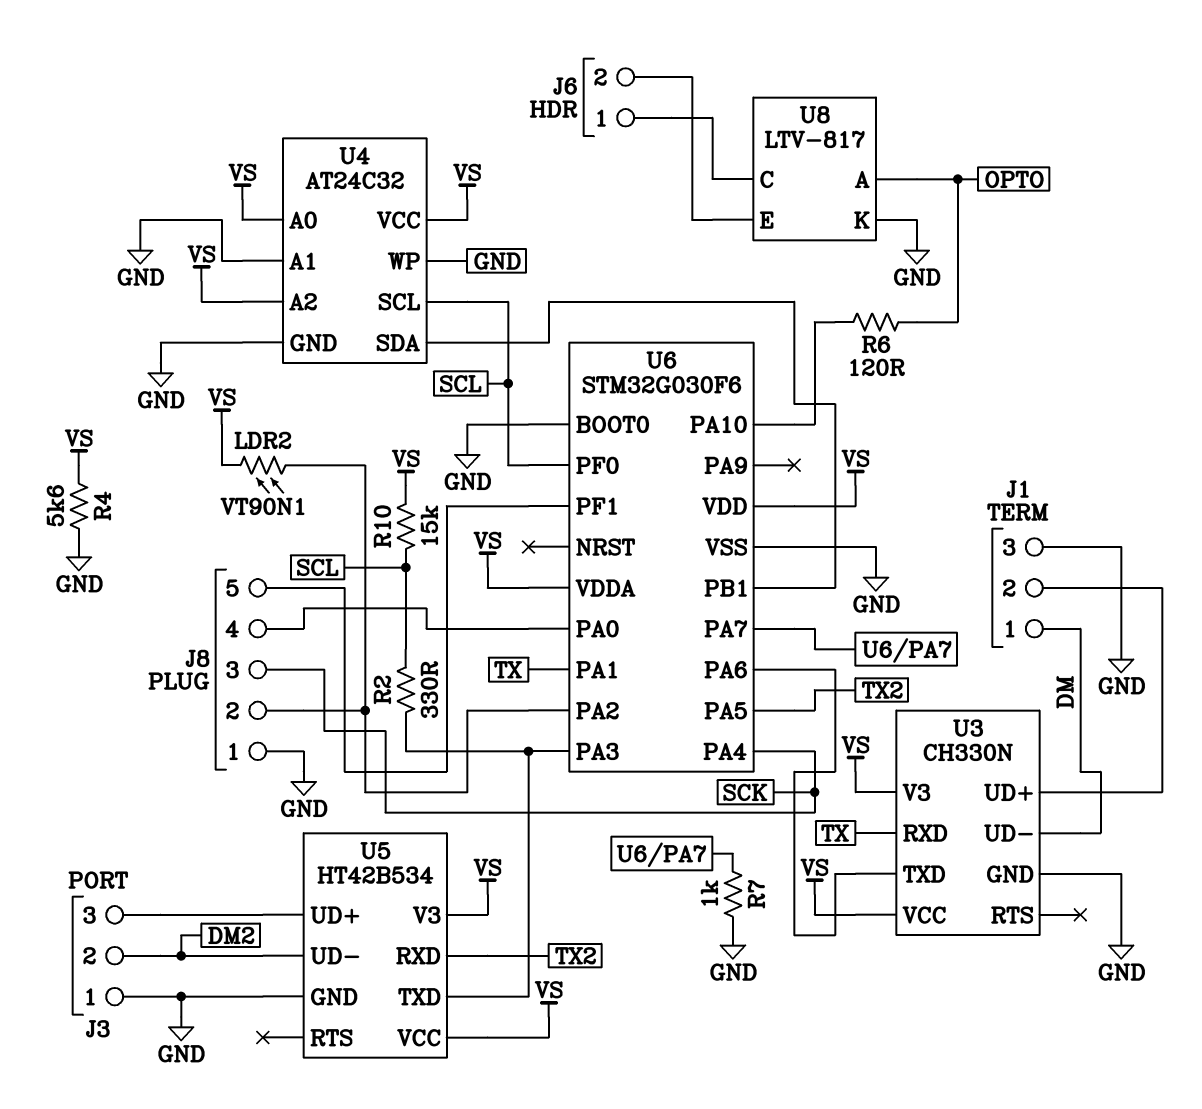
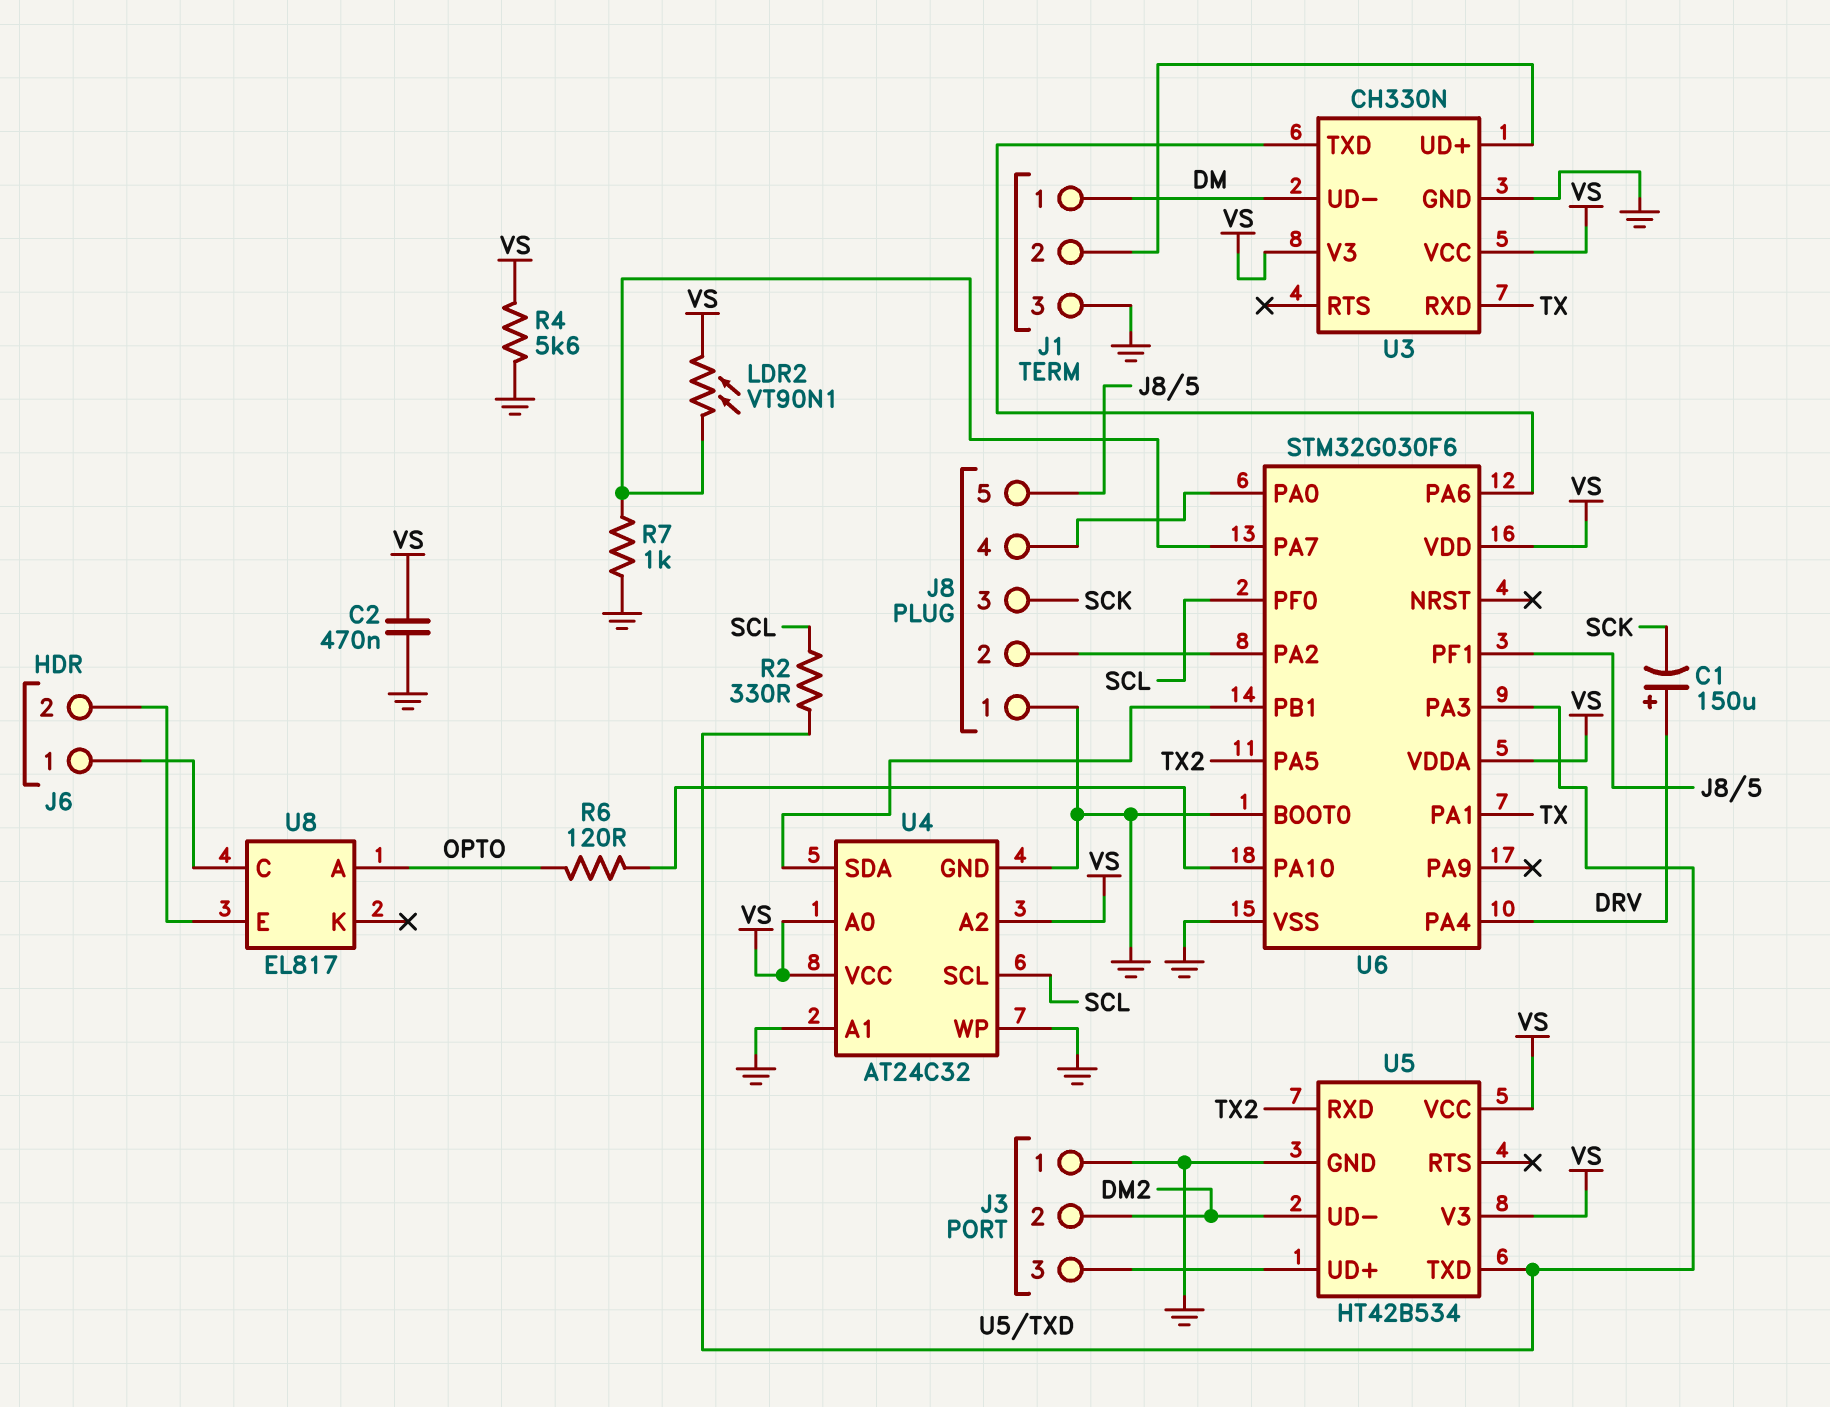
C1: none -> 150uF (plus DRV, minus SCK)
C2: none -> 470nF (GND, VS)
LDR2: VT90N1 (J8/2, VS) -> VT90N1 (U6/PA7, VS)
R10: 15k (SCL, VS) -> none
U6 pin PA4: SCK -> DRV
U8: LTV-817 -> EL817
U8 pin K: GND -> none

